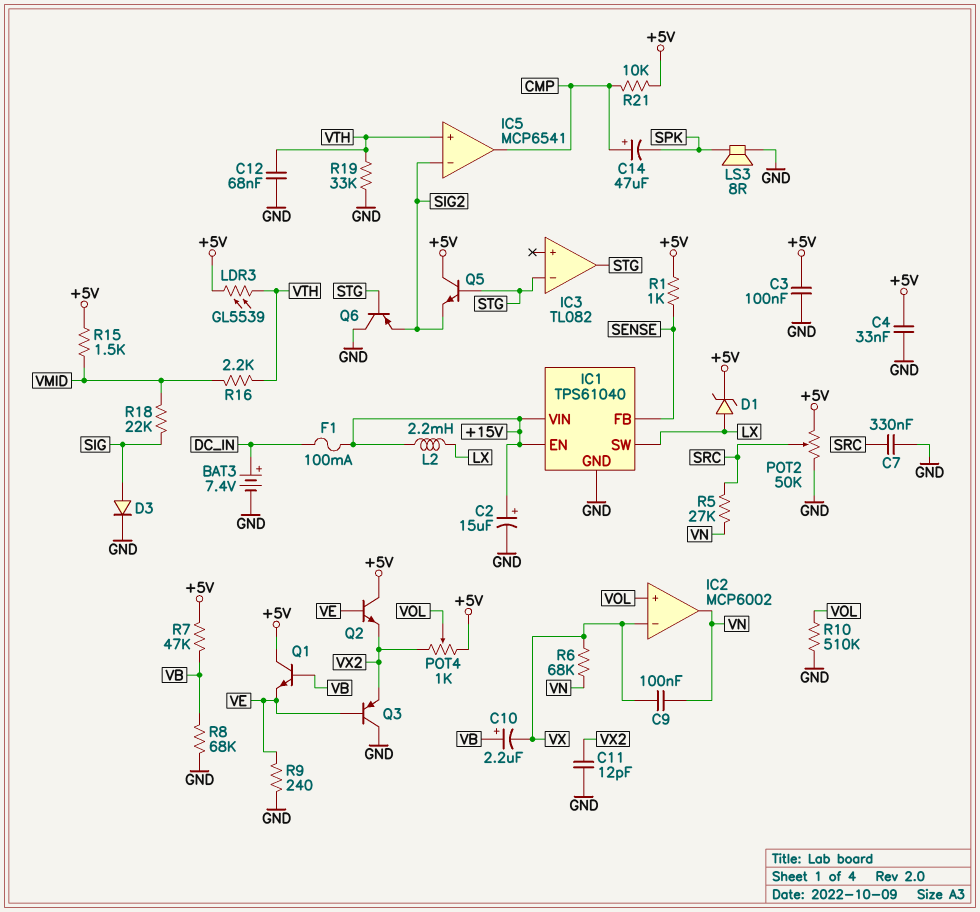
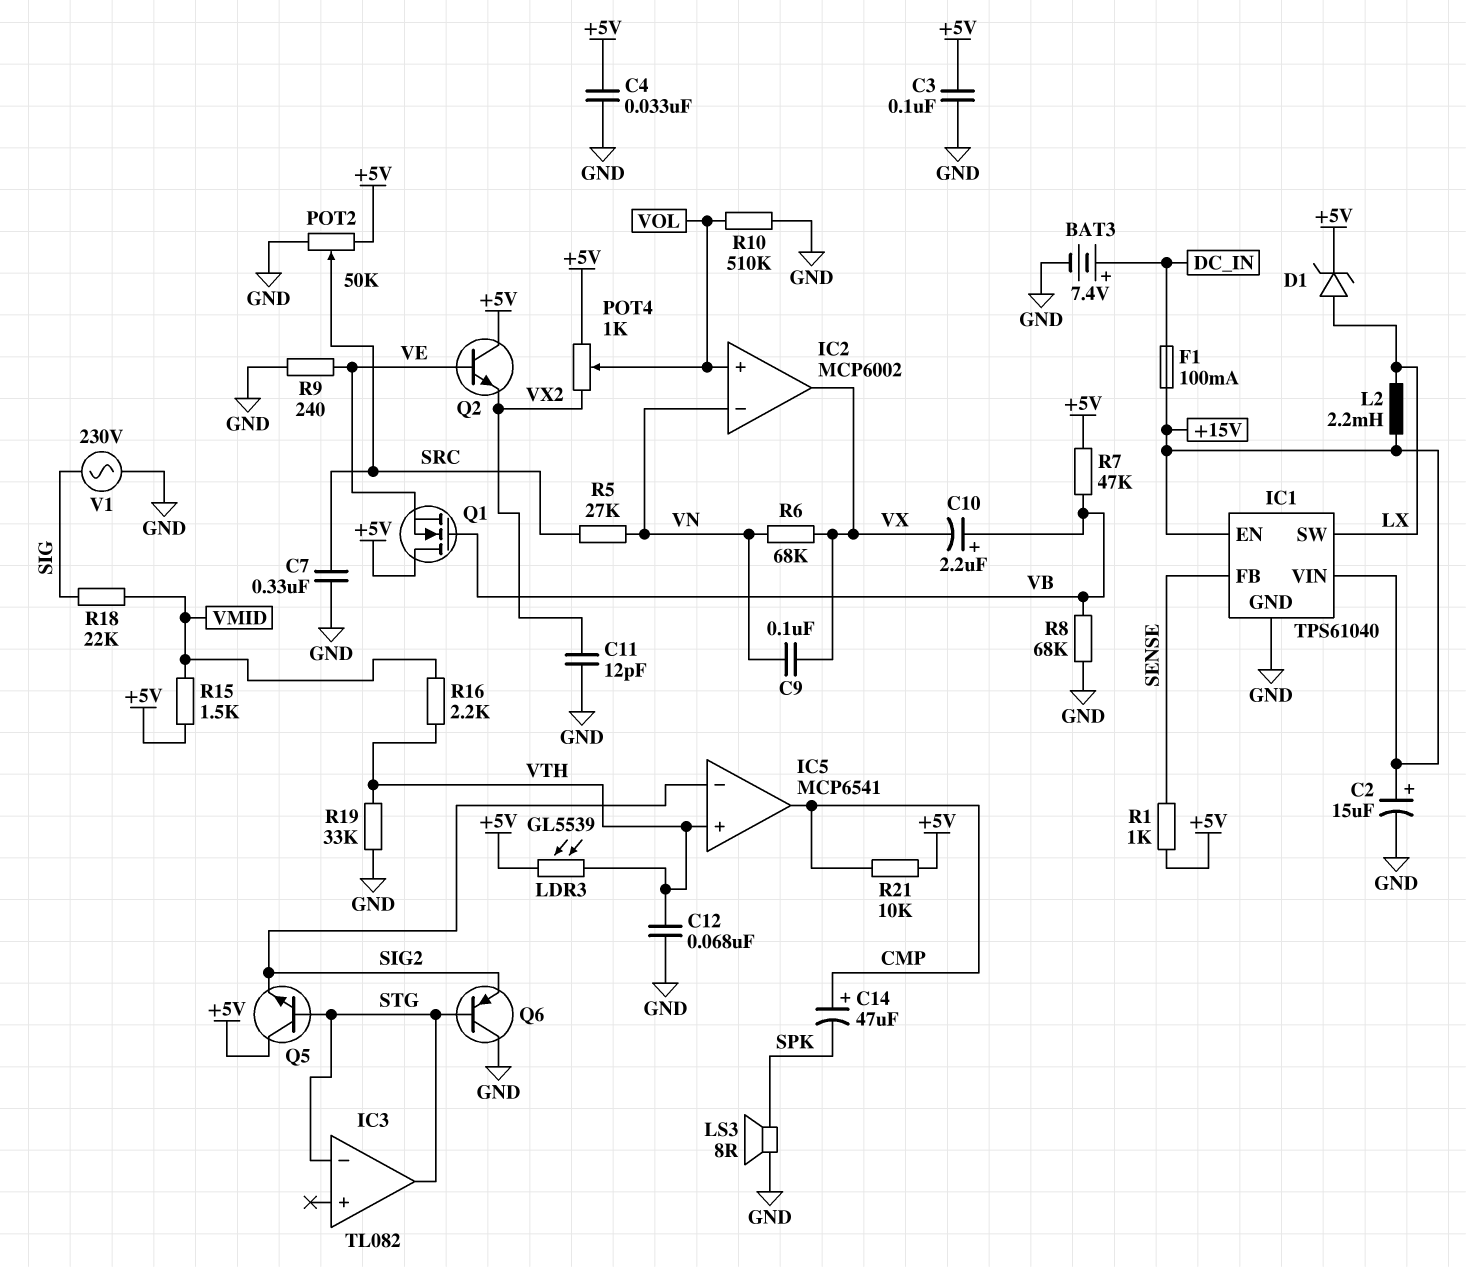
D3: diode (A SIG, K GND) -> none
IC2 pin in-: VX -> VN
IC2 pin out: VN -> VX
Q1: NPN (B VB, C +5V, E VE) -> NMOS (G VB, D +5V, S VE)
Q3: PNP (B VE, C GND, E VX2) -> none
V1: none -> AC 230V (GND, SIG)

